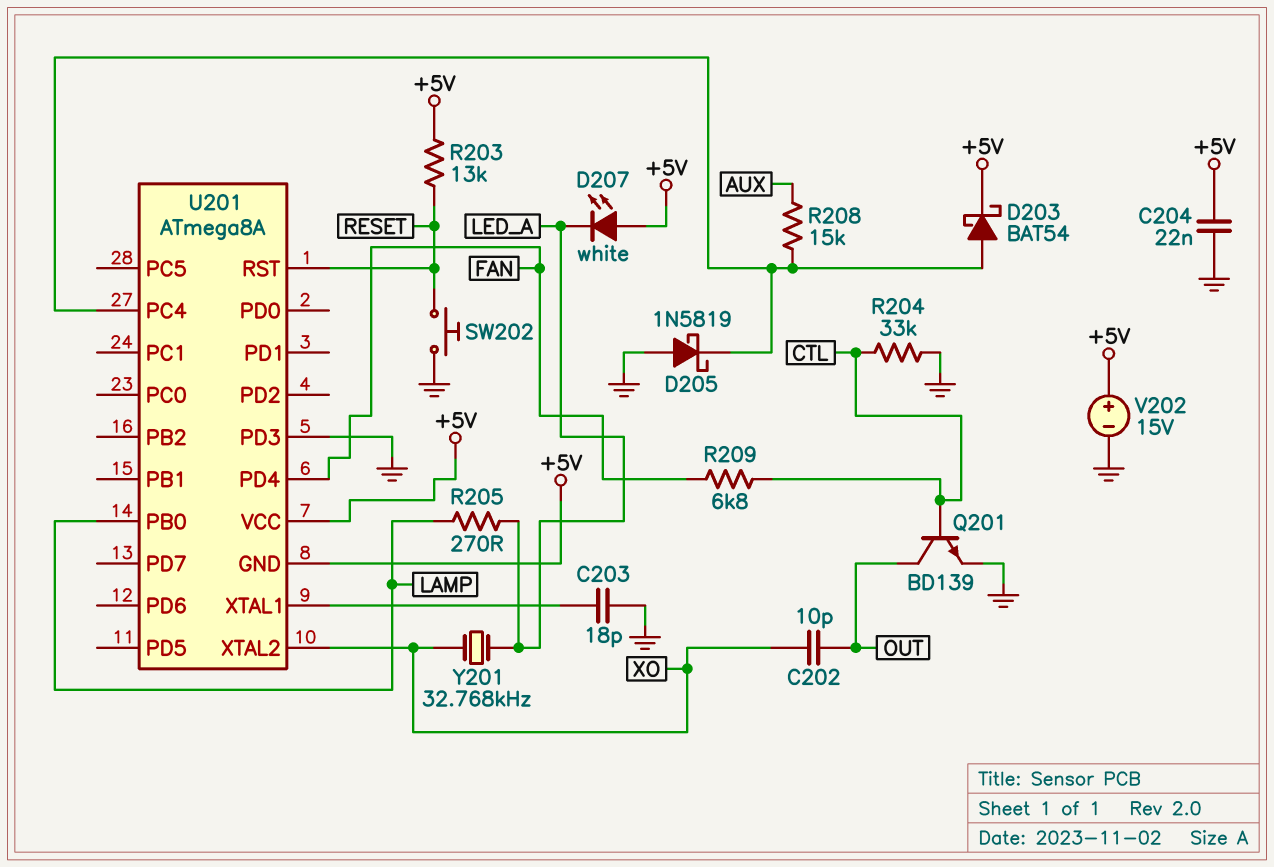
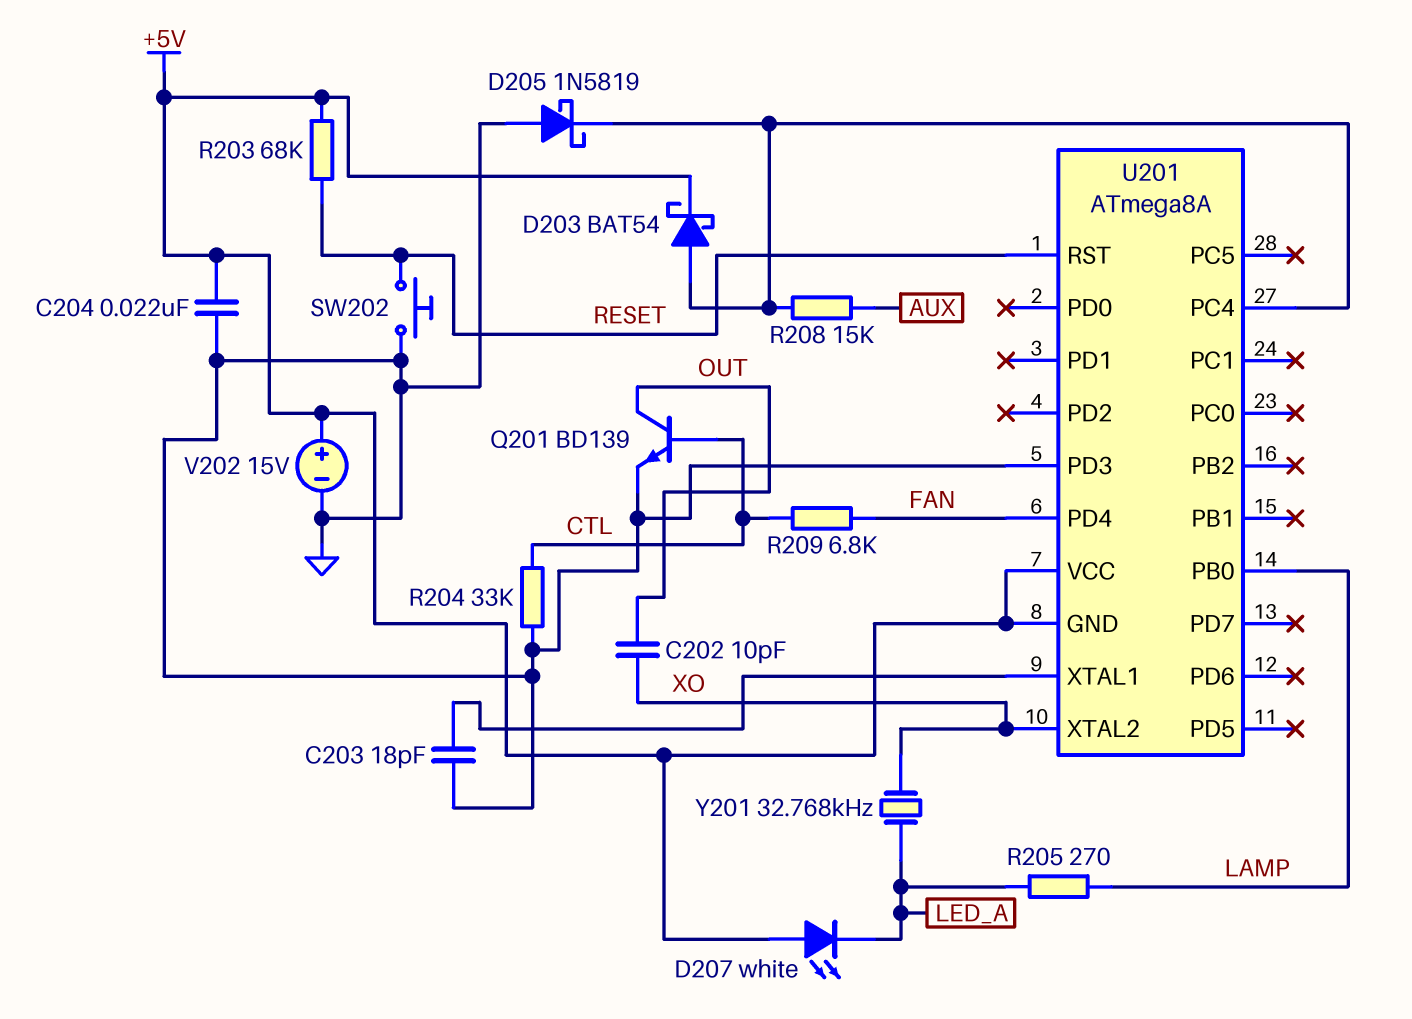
R203: 13k (+5V, RESET) -> 68k (+5V, RESET)

